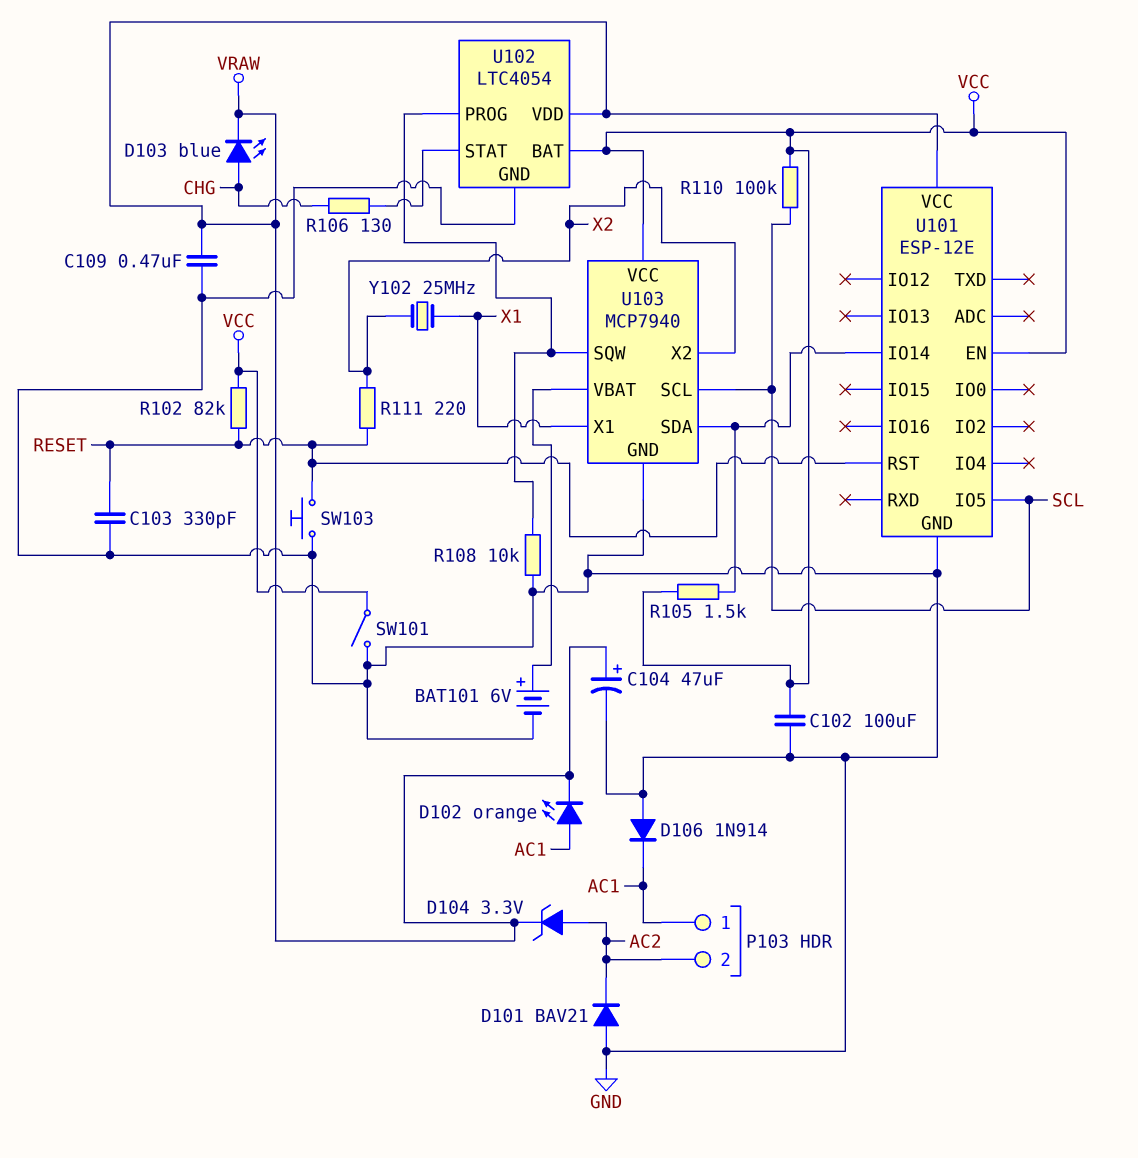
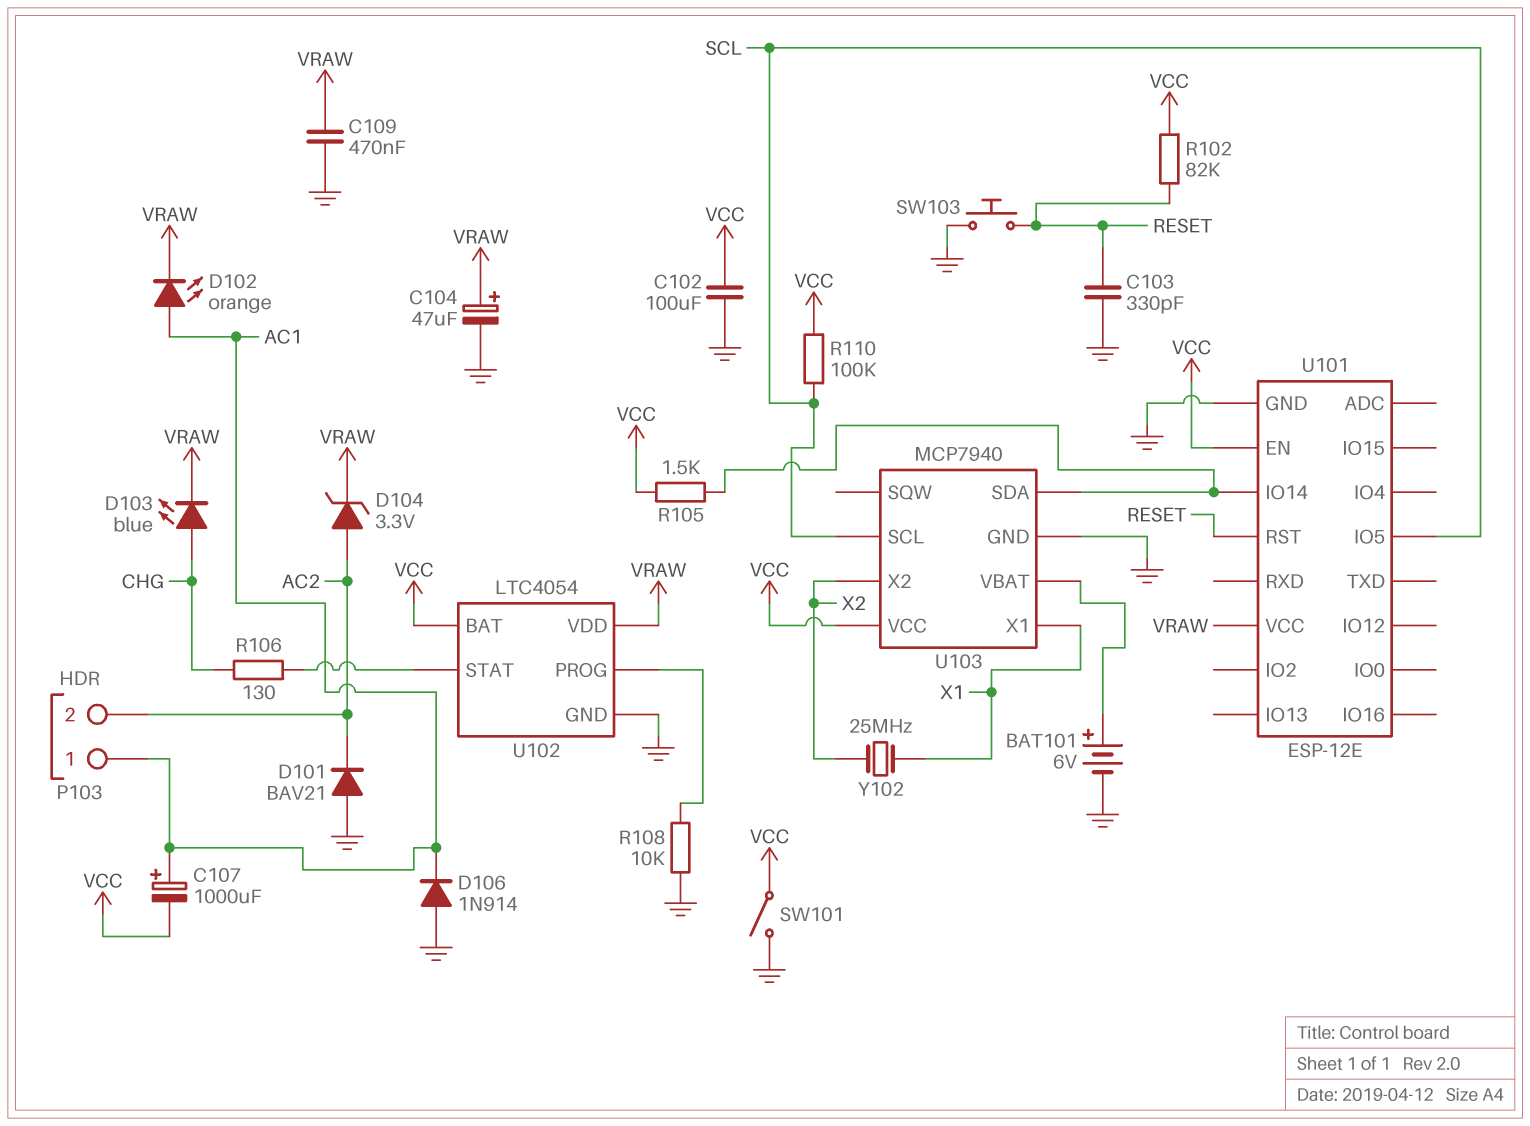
C107: none -> 1000uF (plus AC1, minus VCC)
R111: 220 (RESET, X2) -> none
U103 pin SQW: U102/PROG -> none

